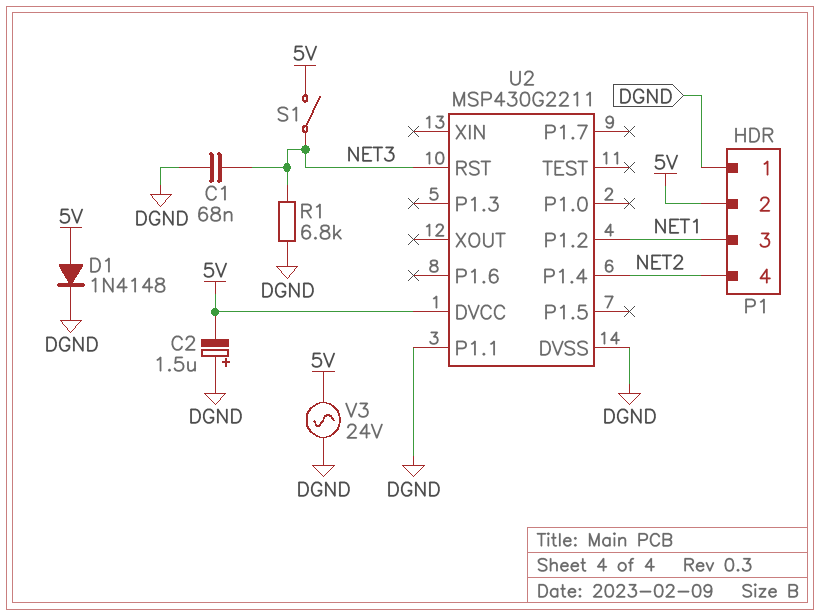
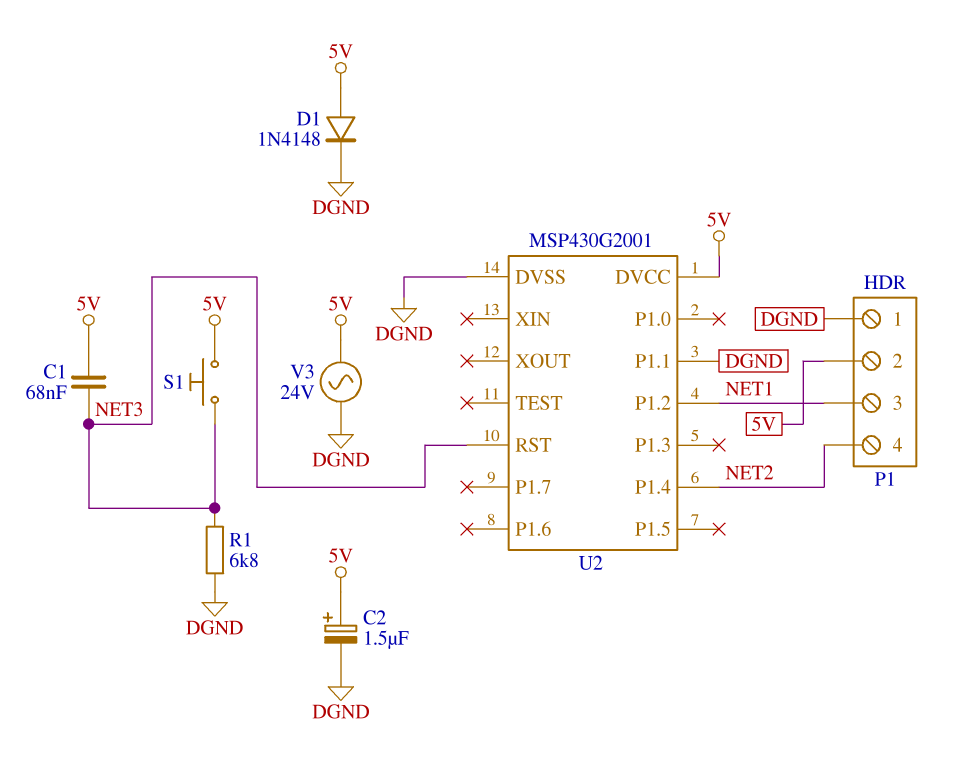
C1: 68nF (DGND, NET3) -> 68nF (5V, NET3)
C2: 1.5uF (plus DGND, minus 5V) -> 1.5uF (plus 5V, minus DGND)
S1: switch (5V, NET3) -> button (5V, NET3)
U2: MSP430G2211 -> MSP430G2001

